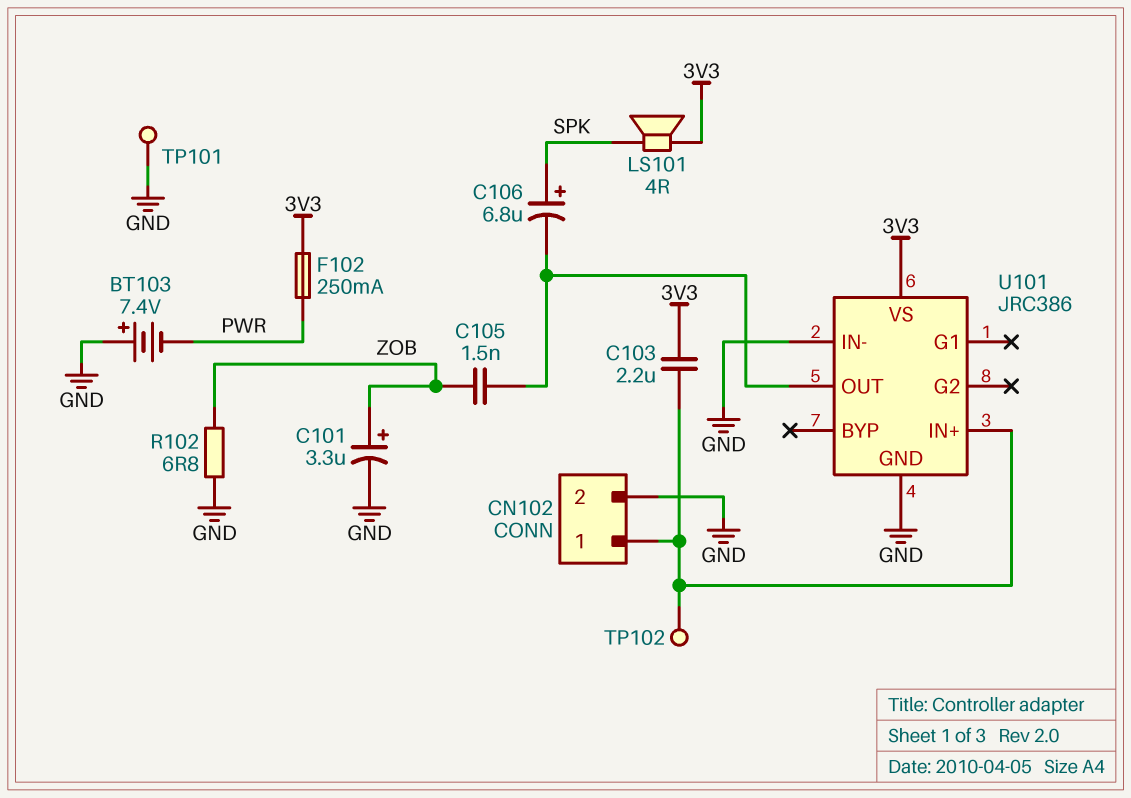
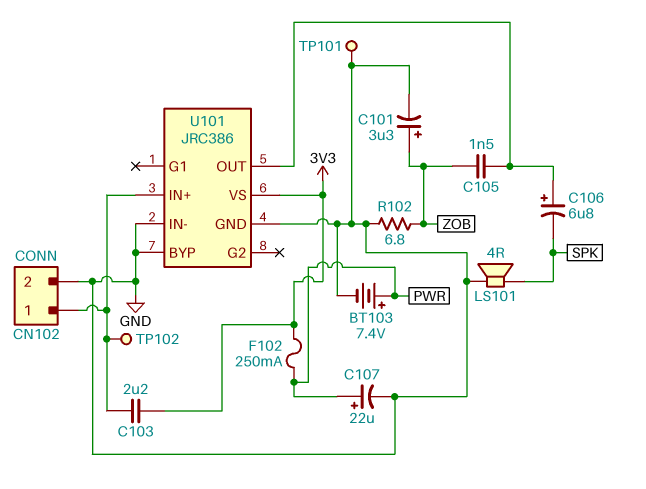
BT103: 7.4V (plus GND, minus PWR) -> 7.4V (plus PWR, minus GND)
C106: 6.8uF (plus SPK, minus U101/OUT) -> 6.8uF (plus U101/OUT, minus SPK)
C107: none -> 22uF (plus PWR, minus GND)
LS101: speaker 4R (3V3, SPK) -> speaker 4R (GND, SPK)
U101 pin BYP: none -> GND

